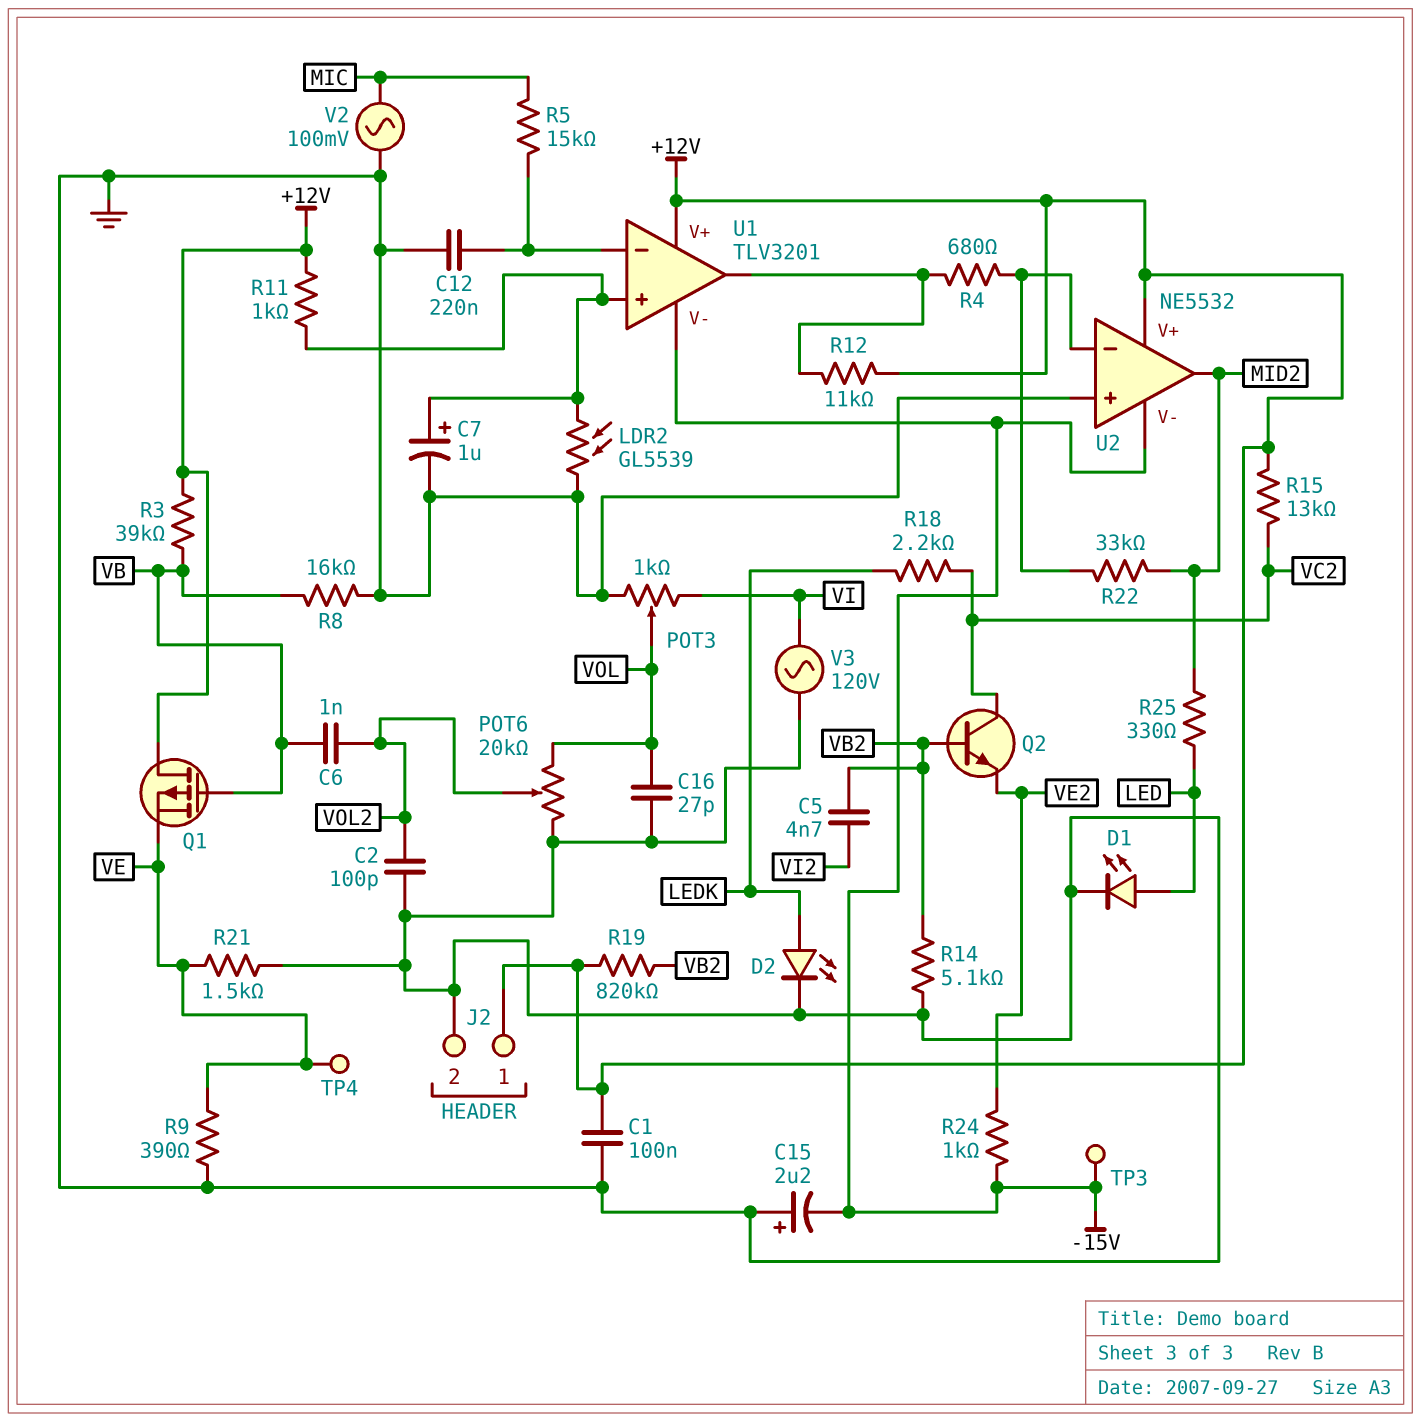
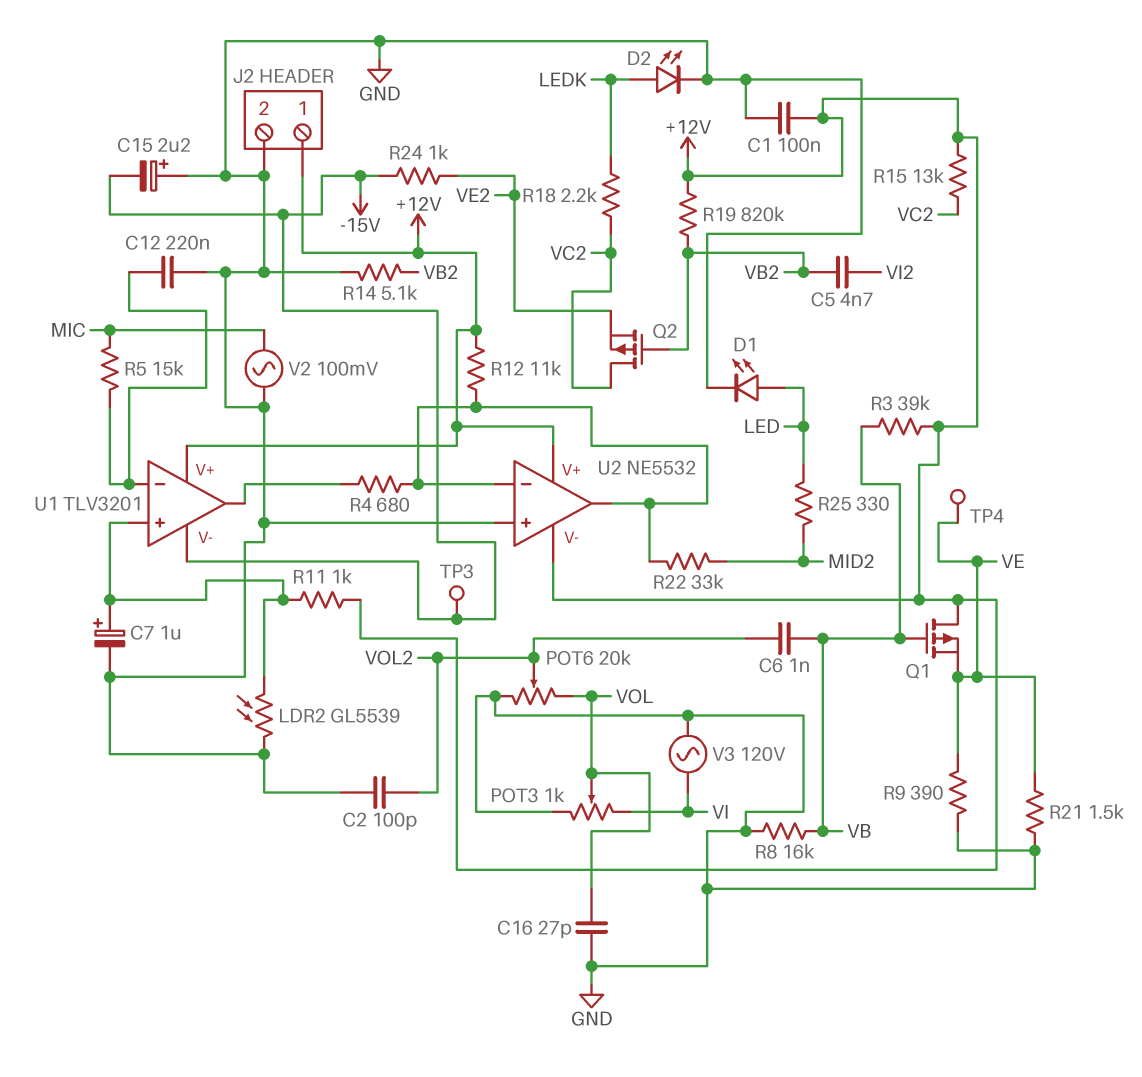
Q2: NPN (B VB2, C VC2, E VE2) -> PMOS (G VB2, D VC2, S VE2)
R12: 11k (+12V, U1/out) -> 11k (+12V, U2/in-)
U2 pin V-: -15V -> +12V
U2 pin out: MID2 -> U2/in-

